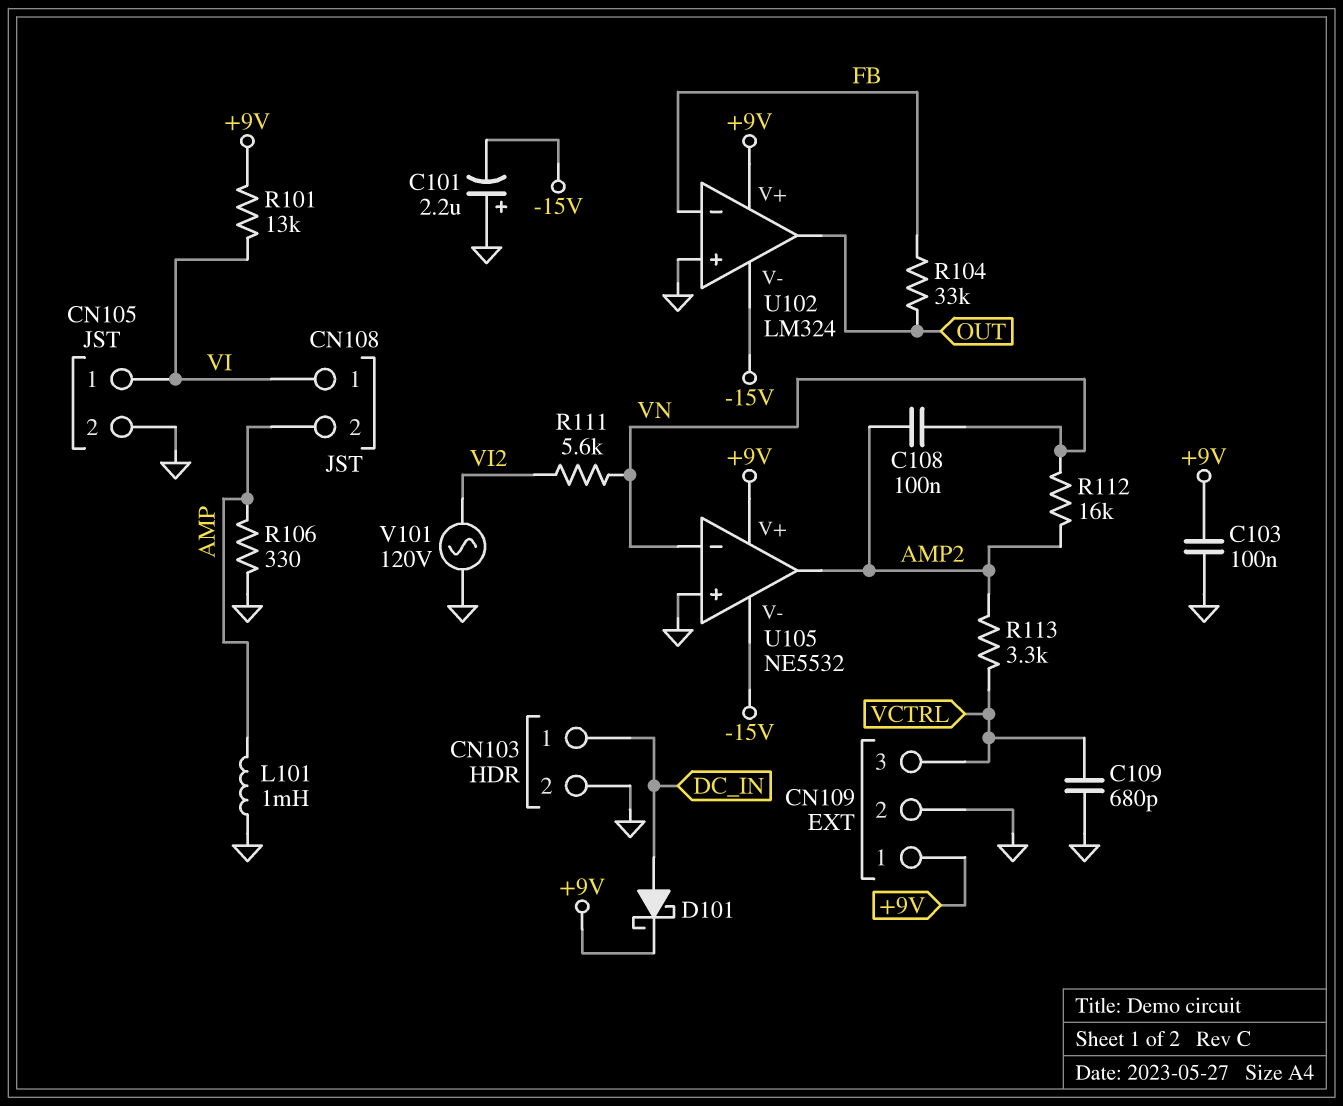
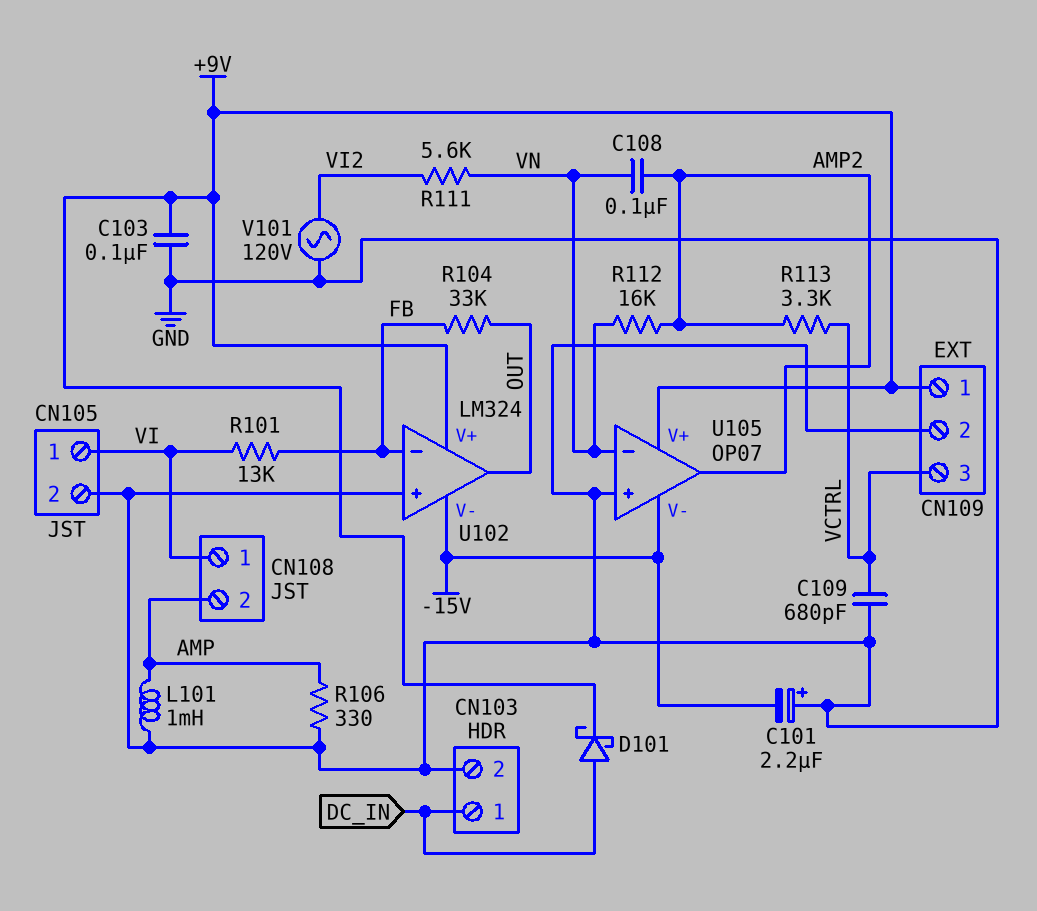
R101: 13k (+9V, VI) -> 13k (FB, VI)
U105: NE5532 -> OP07

